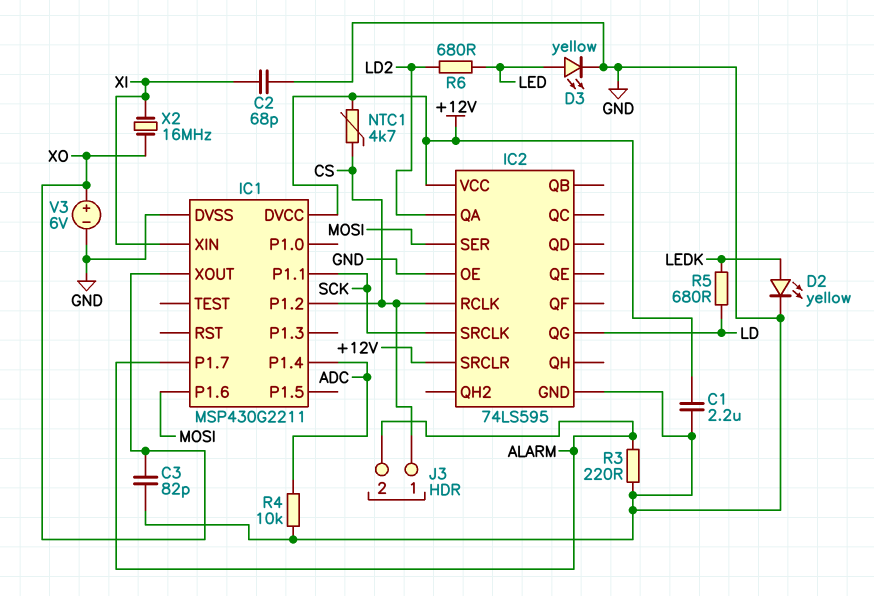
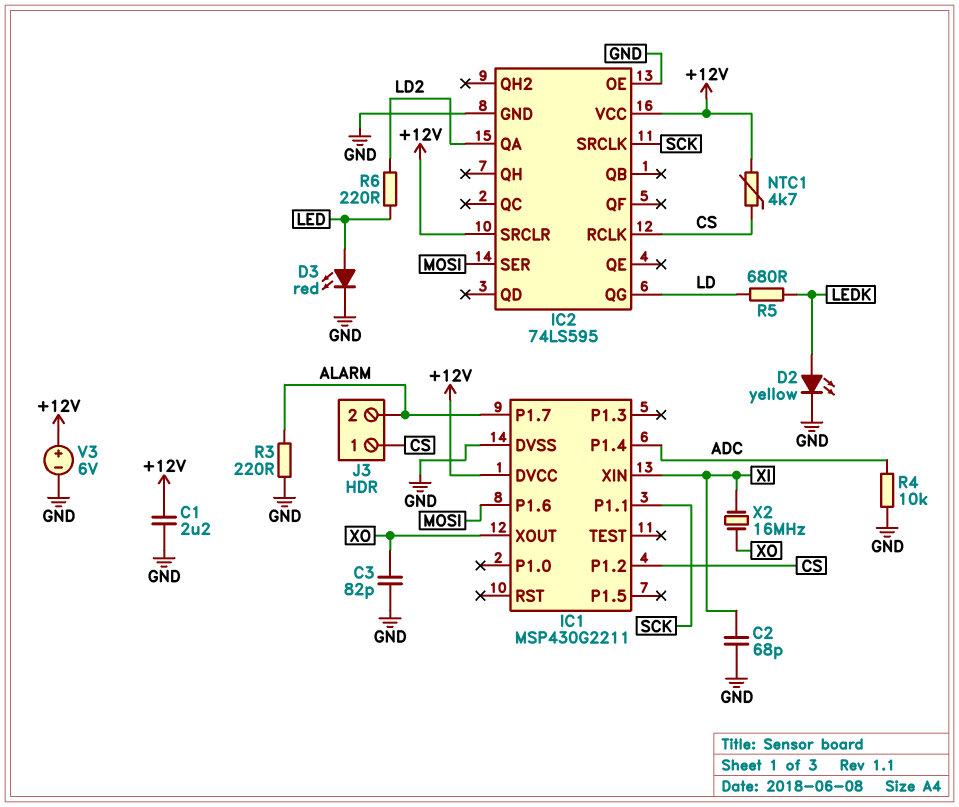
D3: LED yellow (A LED, K GND) -> LED red (A LED, K GND)
R6: 680 (LD2, LED) -> 220 (LD2, LED)
V3: 6V (plus XO, minus GND) -> 6V (plus +12V, minus GND)

